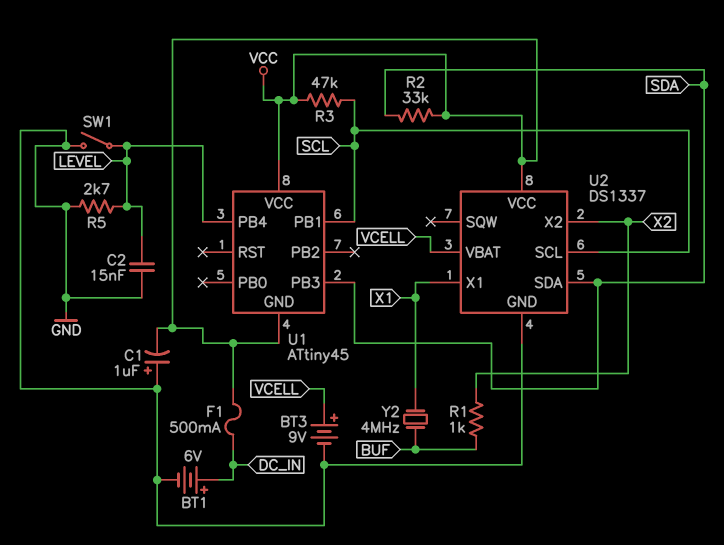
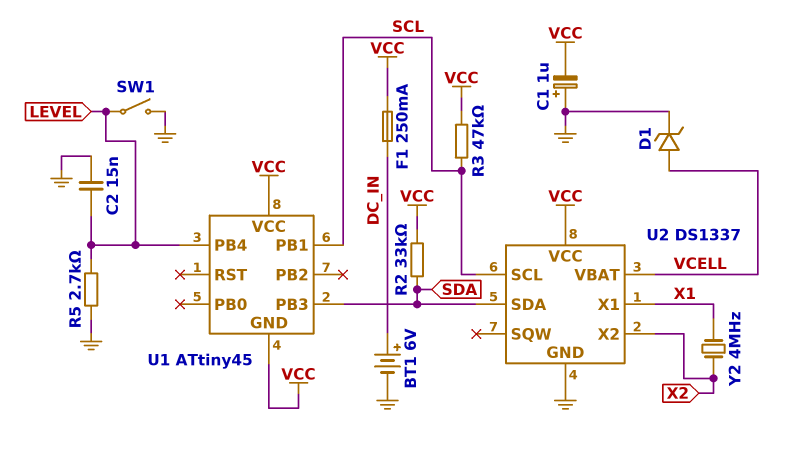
BT3: 9V (plus VCELL, minus GND) -> none
D1: none -> zener (A VCELL, K GND)
F1: 500mA (DC_IN, VCC) -> 250mA (DC_IN, VCC)
R1: 1k (BUF, X2) -> none
Y2: 4MHz (BUF, X1) -> 4MHz (X1, X2)

